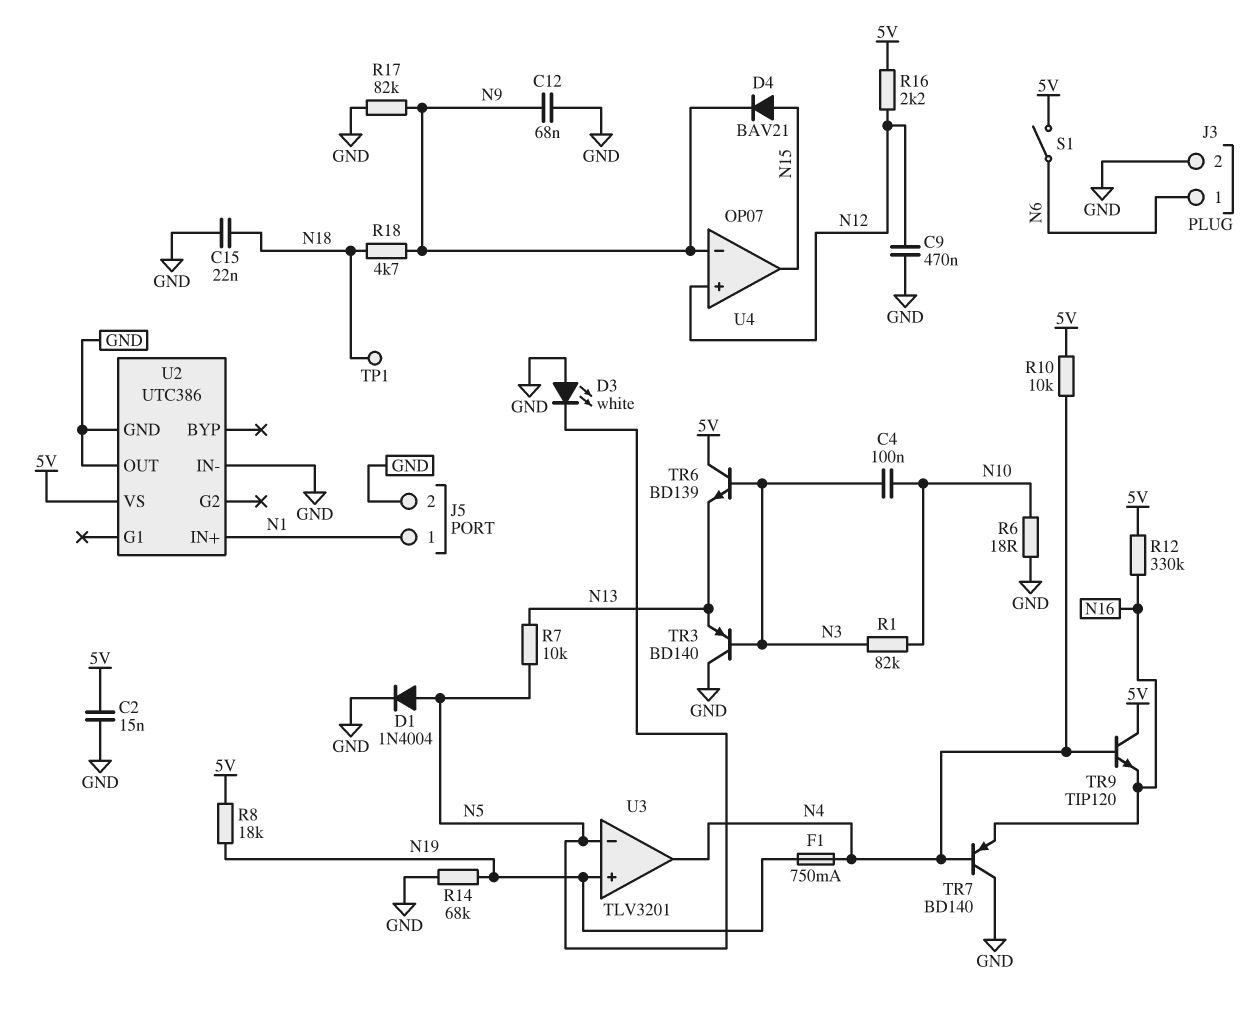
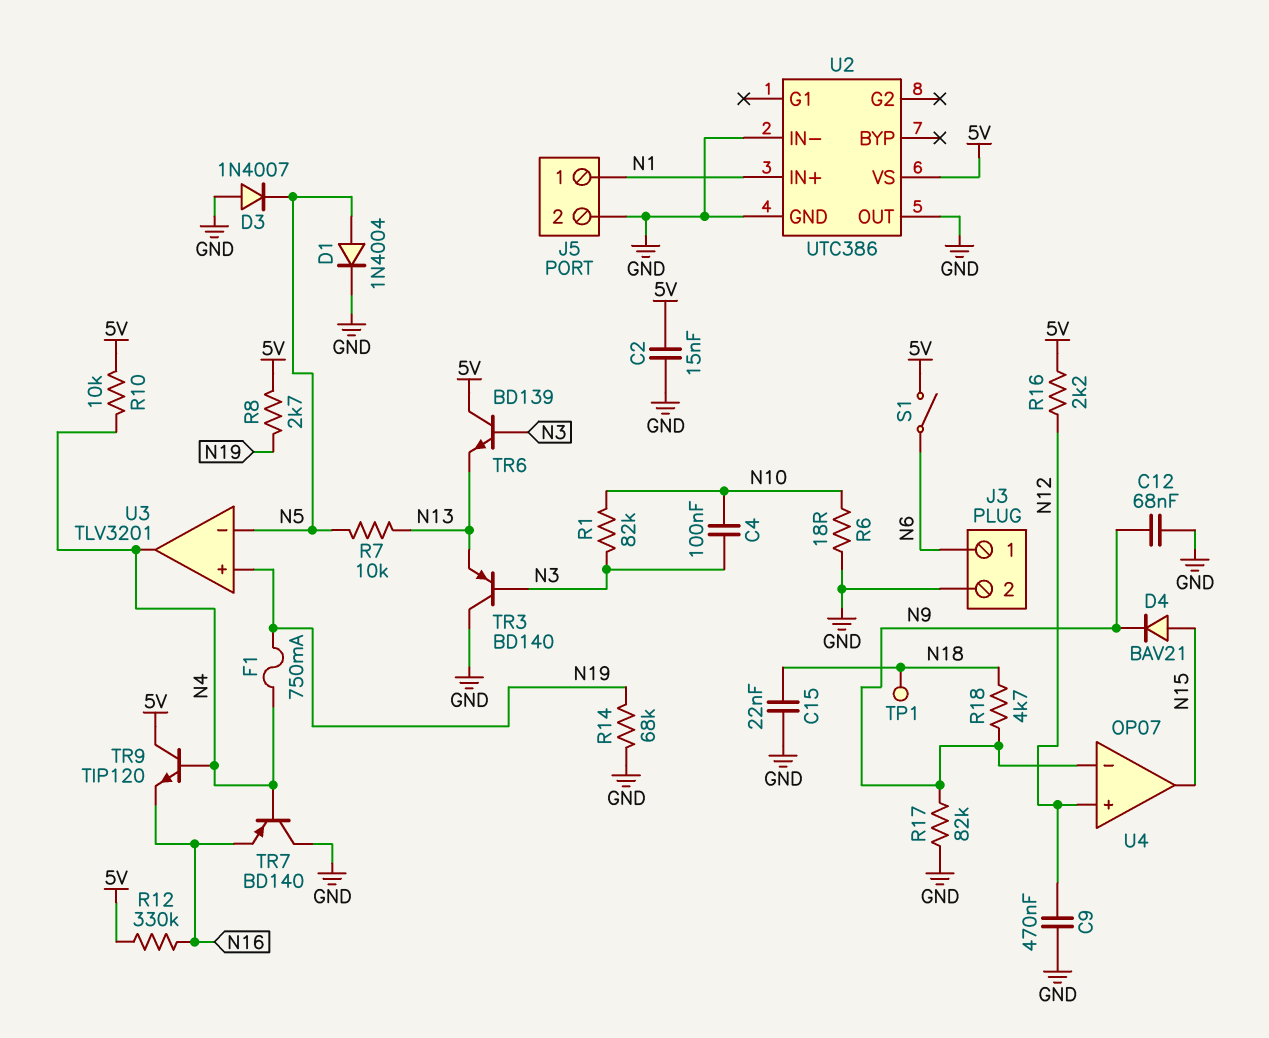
D3: LED white (A GND, K N5) -> diode 1N4007 (A GND, K N5)
R8: 18k (5V, N19) -> 2.7k (5V, N19)

